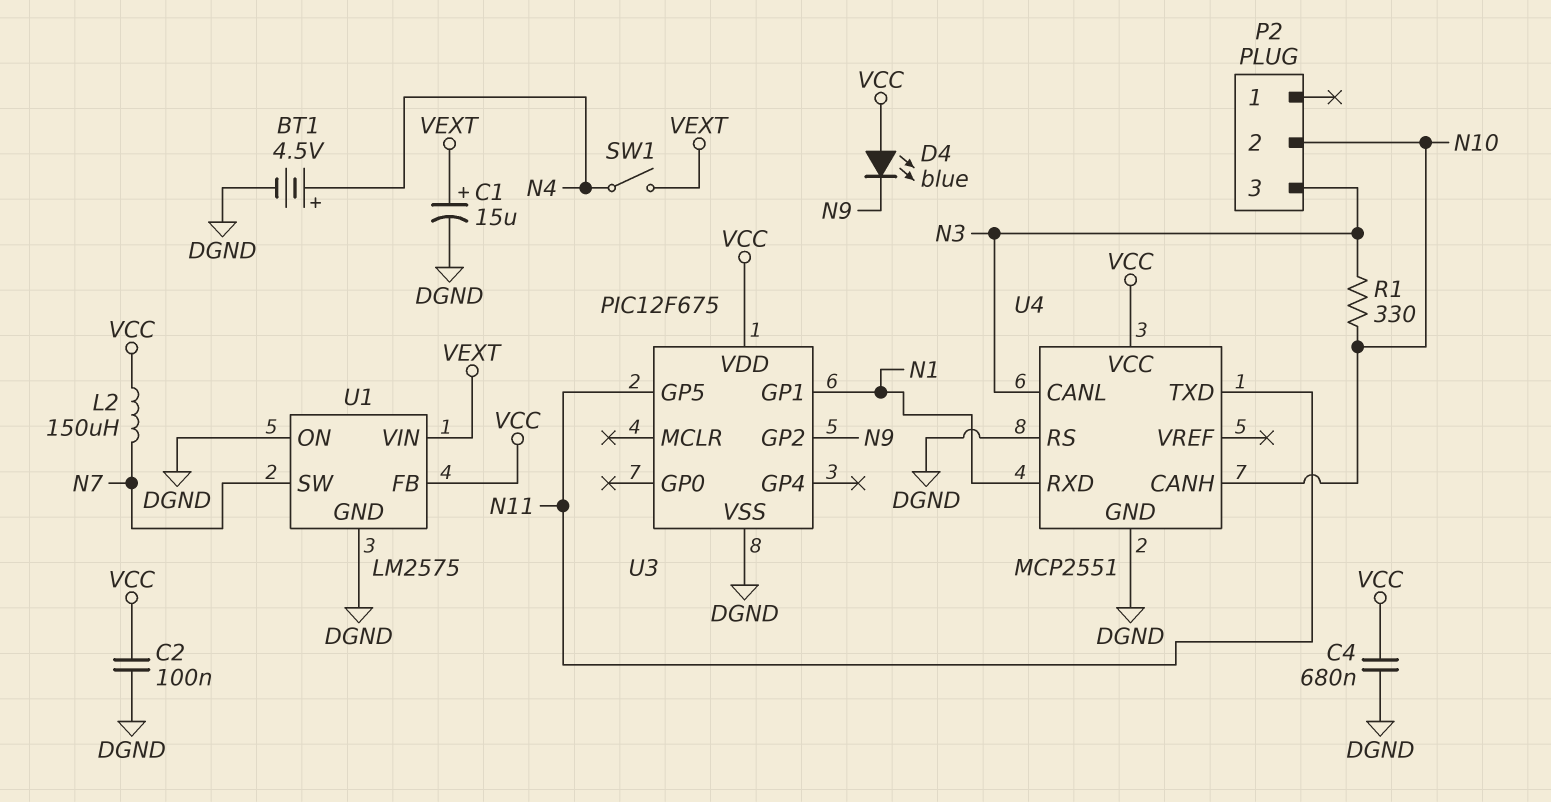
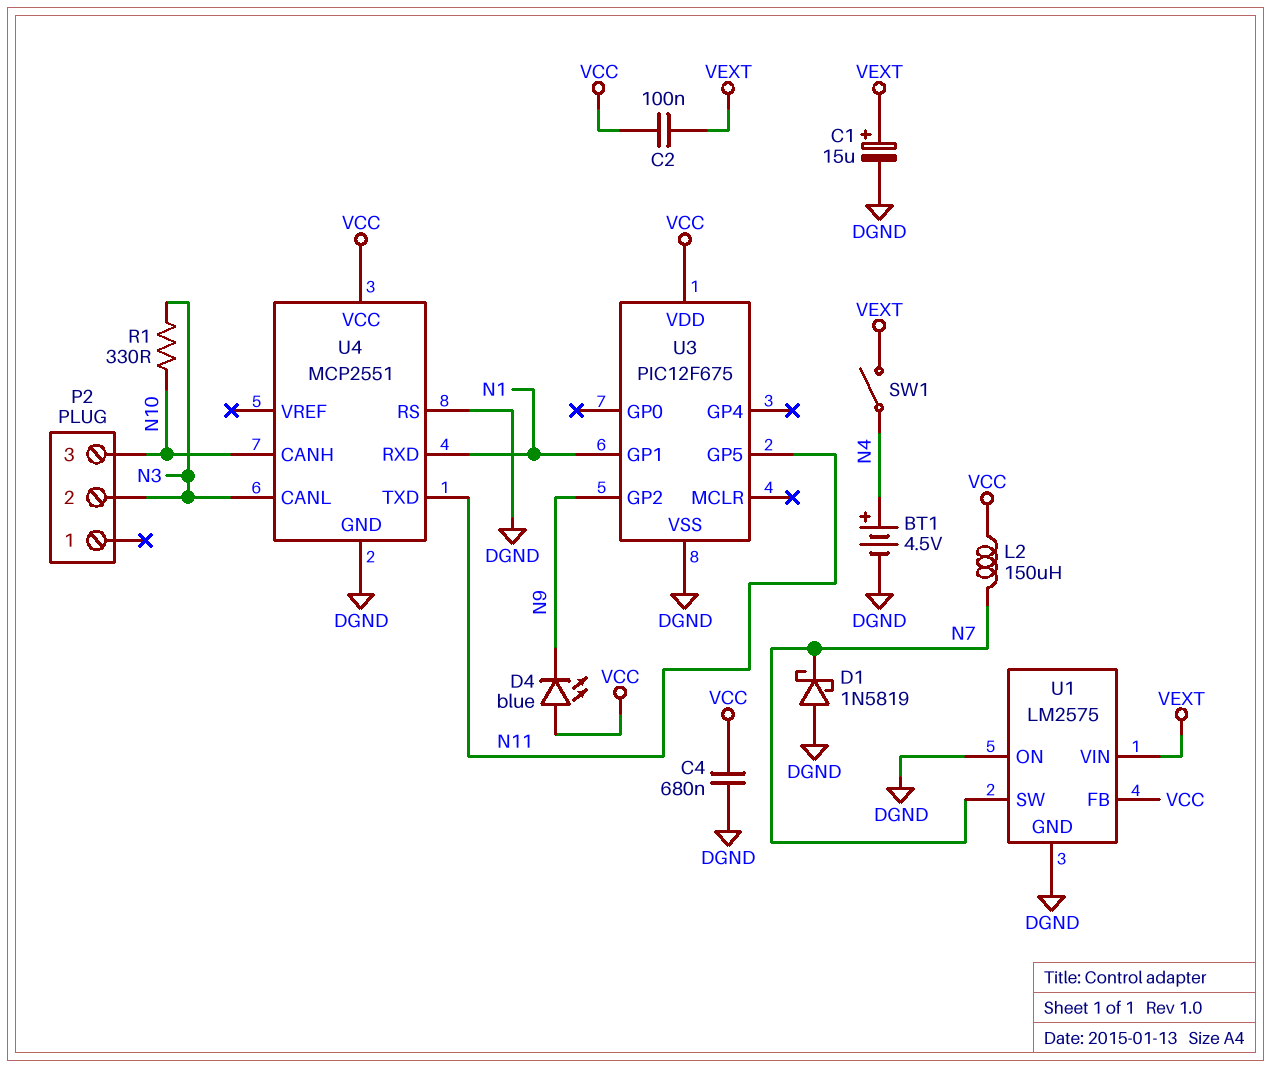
C2: 100nF (DGND, VCC) -> 100nF (VCC, VEXT)
D1: none -> schottky 1N5819 (A DGND, K N7)
P2 pin 2: N10 -> N3
P2 pin 3: N3 -> N10

